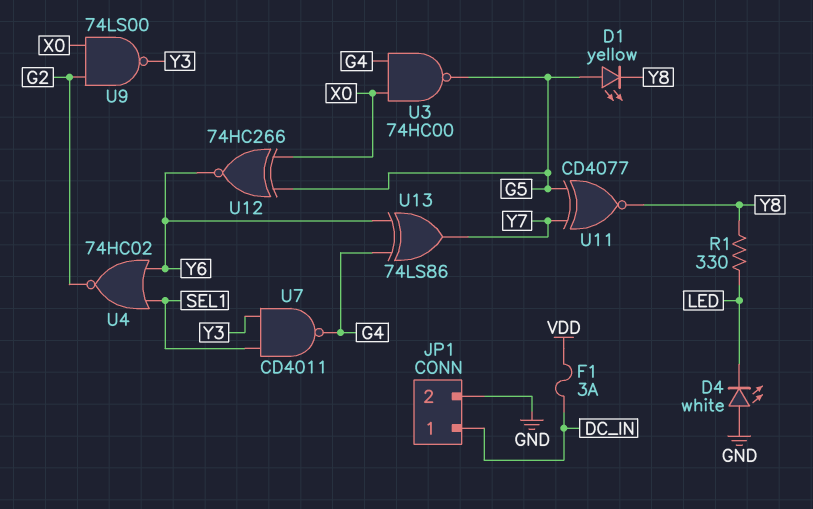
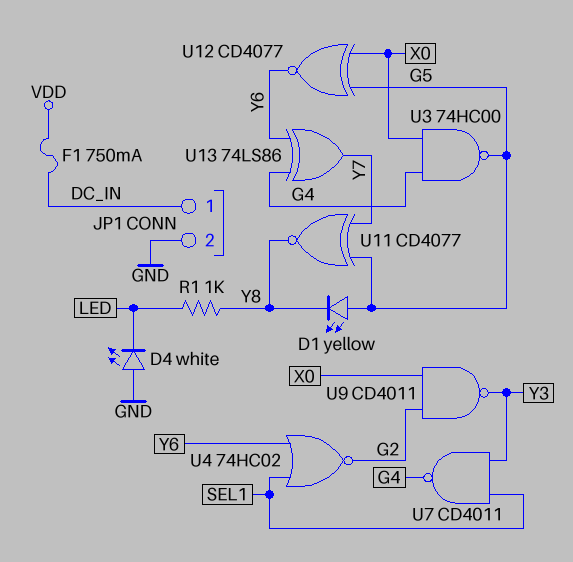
F1: 3A (DC_IN, VDD) -> 750mA (DC_IN, VDD)
R1: 330 (LED, Y8) -> 1k (LED, Y8)
U9: NAND 74LS00 (in G2, in X0, out Y3) -> NAND CD4011 (in G2, in X0, out Y3)
U12: XNOR 74HC266 (in G5, in X0, out Y6) -> XNOR CD4077 (in G5, in X0, out Y6)

